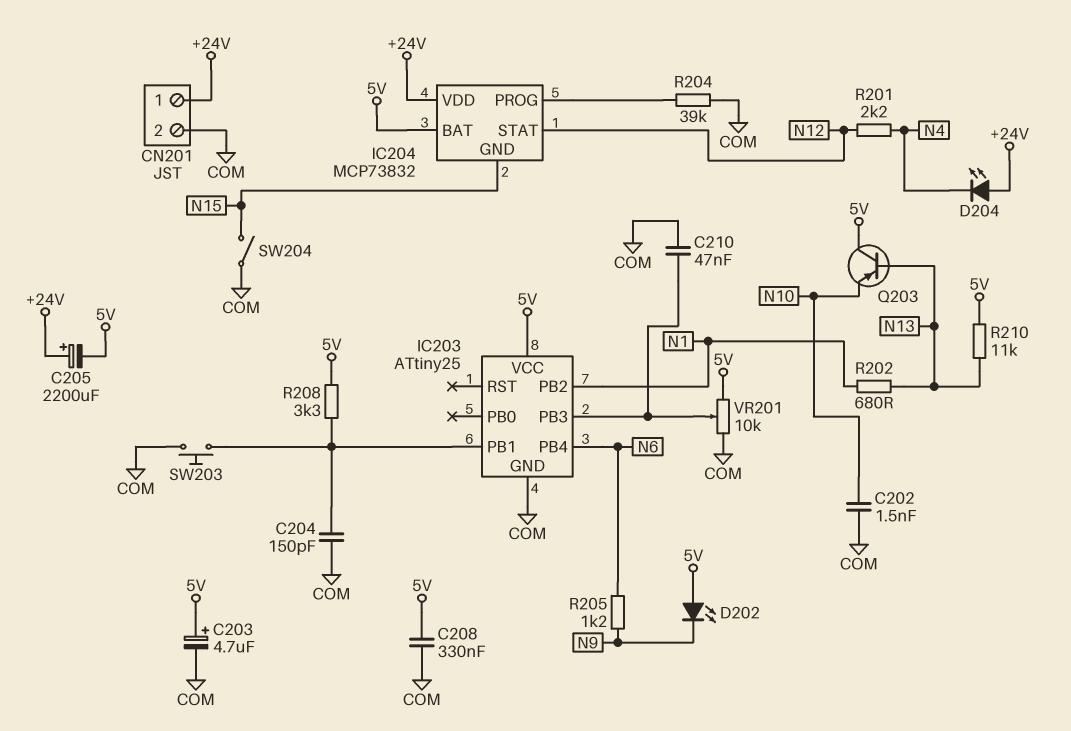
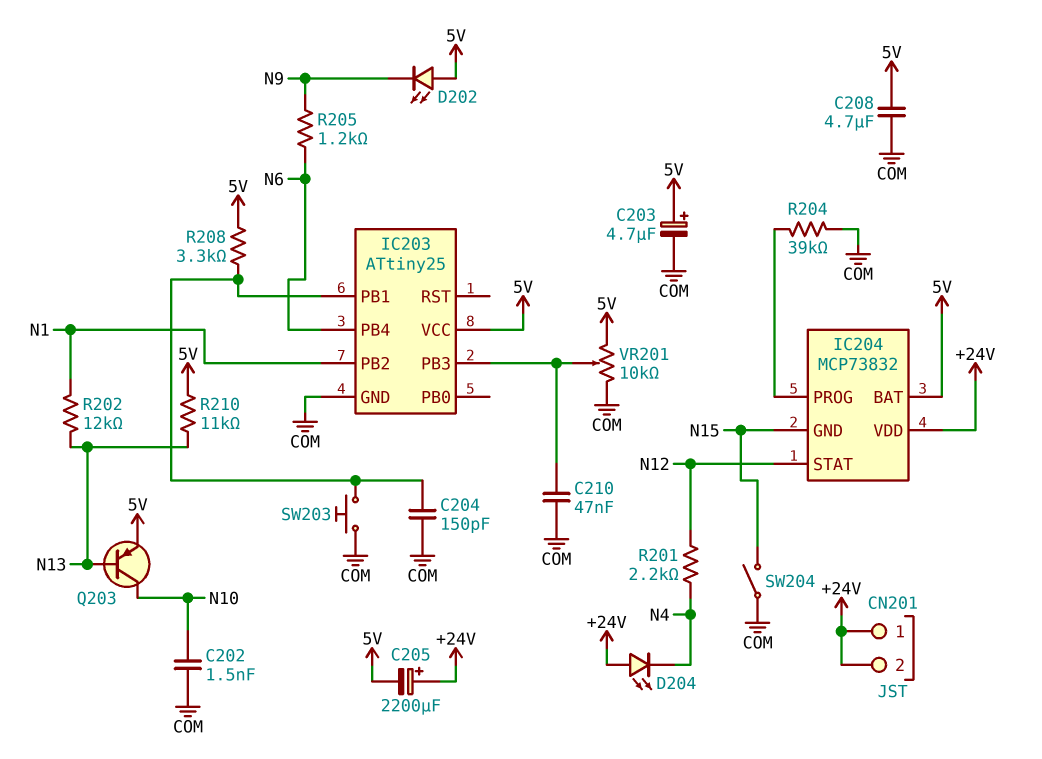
C208: 330nF (5V, COM) -> 4.7uF (5V, COM)
CN201 pin 2: COM -> +24V
Q203: PNP (B N13, C 5V, E N10) -> PNP (B N13, C N10, E 5V)
R202: 680 (N1, N13) -> 12k (N1, N13)

